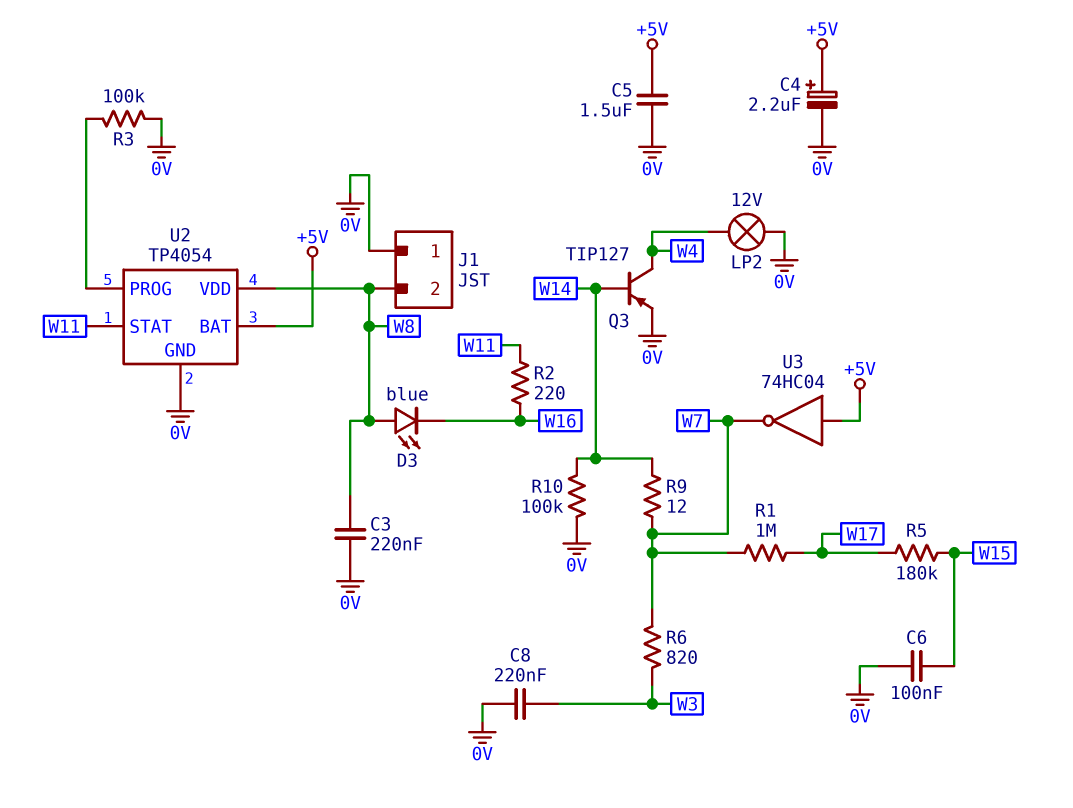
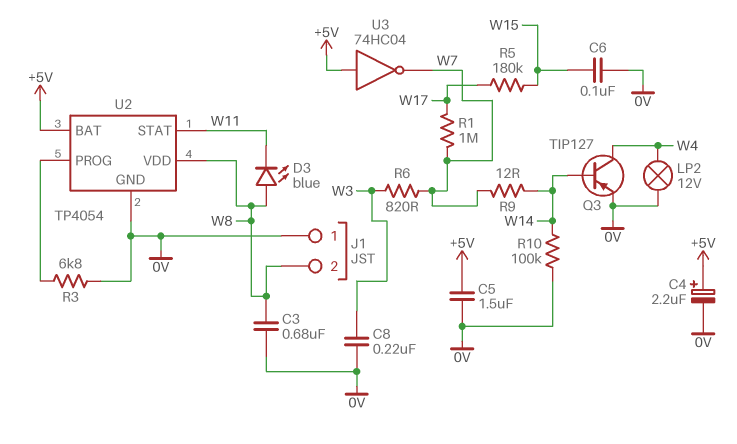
C3: 220nF (0V, W8) -> 680nF (0V, W8)
D3: LED blue (A W8, K W16) -> LED blue (A W8, K W11)
R2: 220 (W11, W16) -> none
R3: 100k (0V, U2/PROG) -> 6.8k (0V, U2/PROG)

